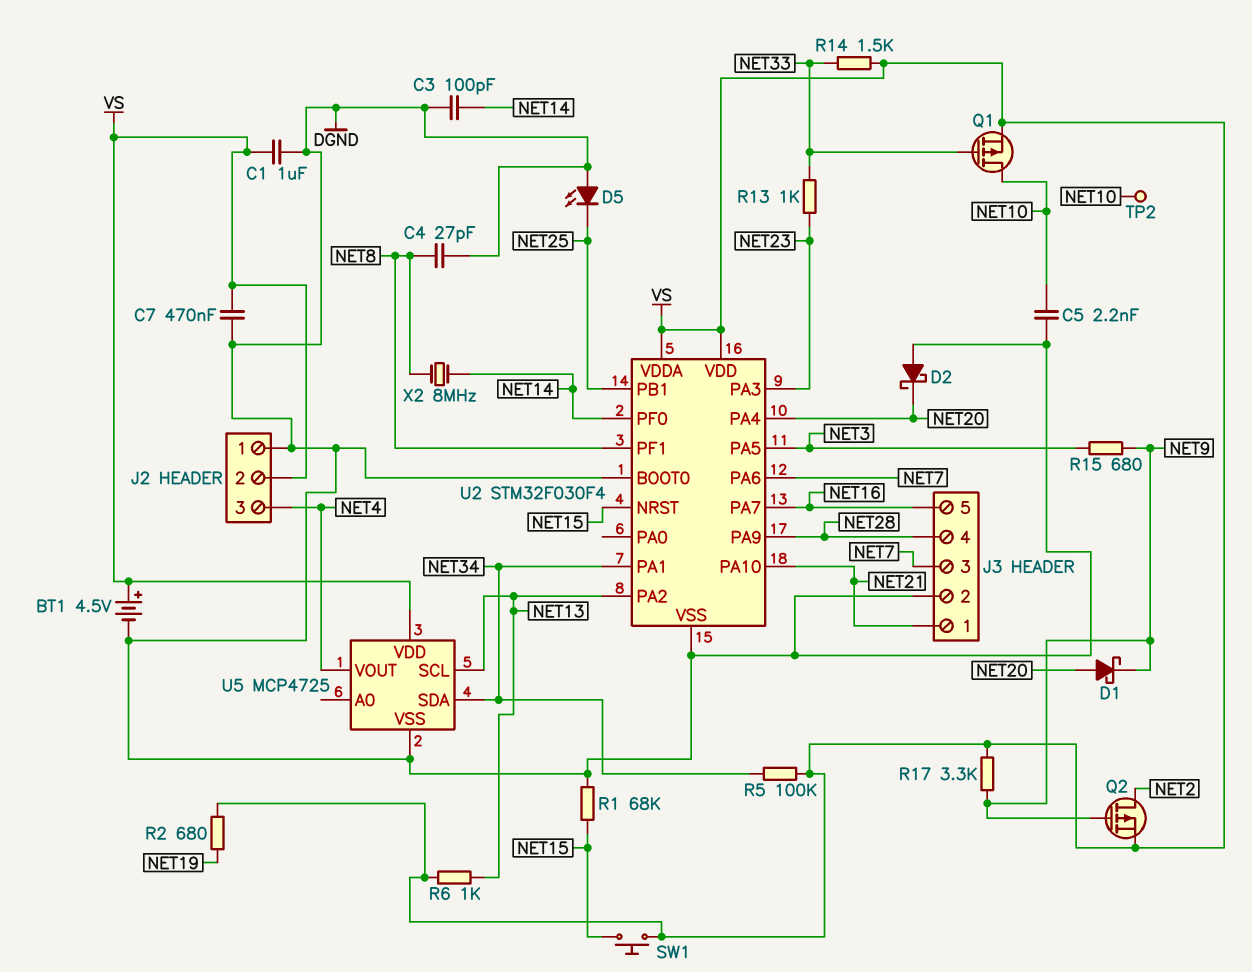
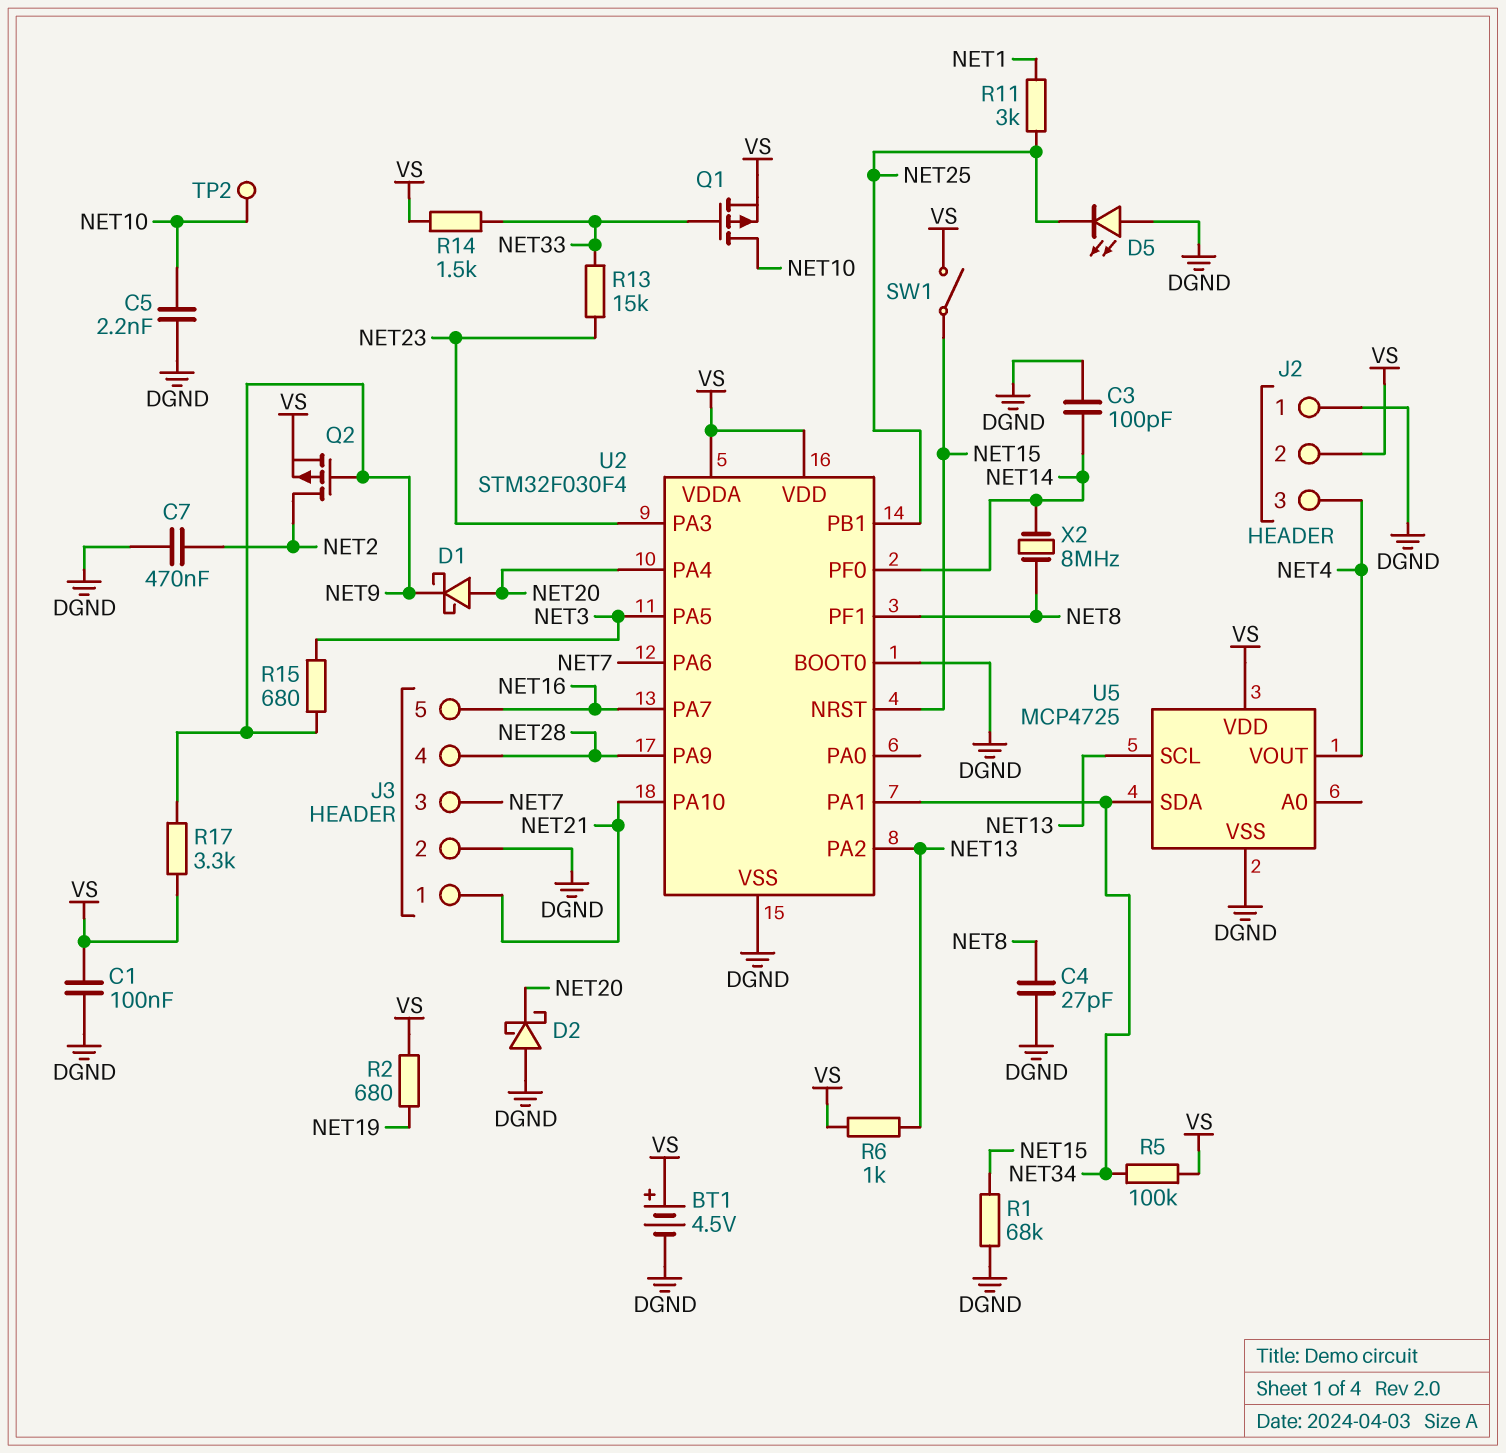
C1: 1uF (DGND, VS) -> 100nF (DGND, VS)
C7: 470nF (DGND, VS) -> 470nF (DGND, NET2)
R11: none -> 3k (NET1, NET25)
R13: 1k (NET23, NET33) -> 15k (NET23, NET33)
SW1: button (NET15, VS) -> switch (NET15, VS)

